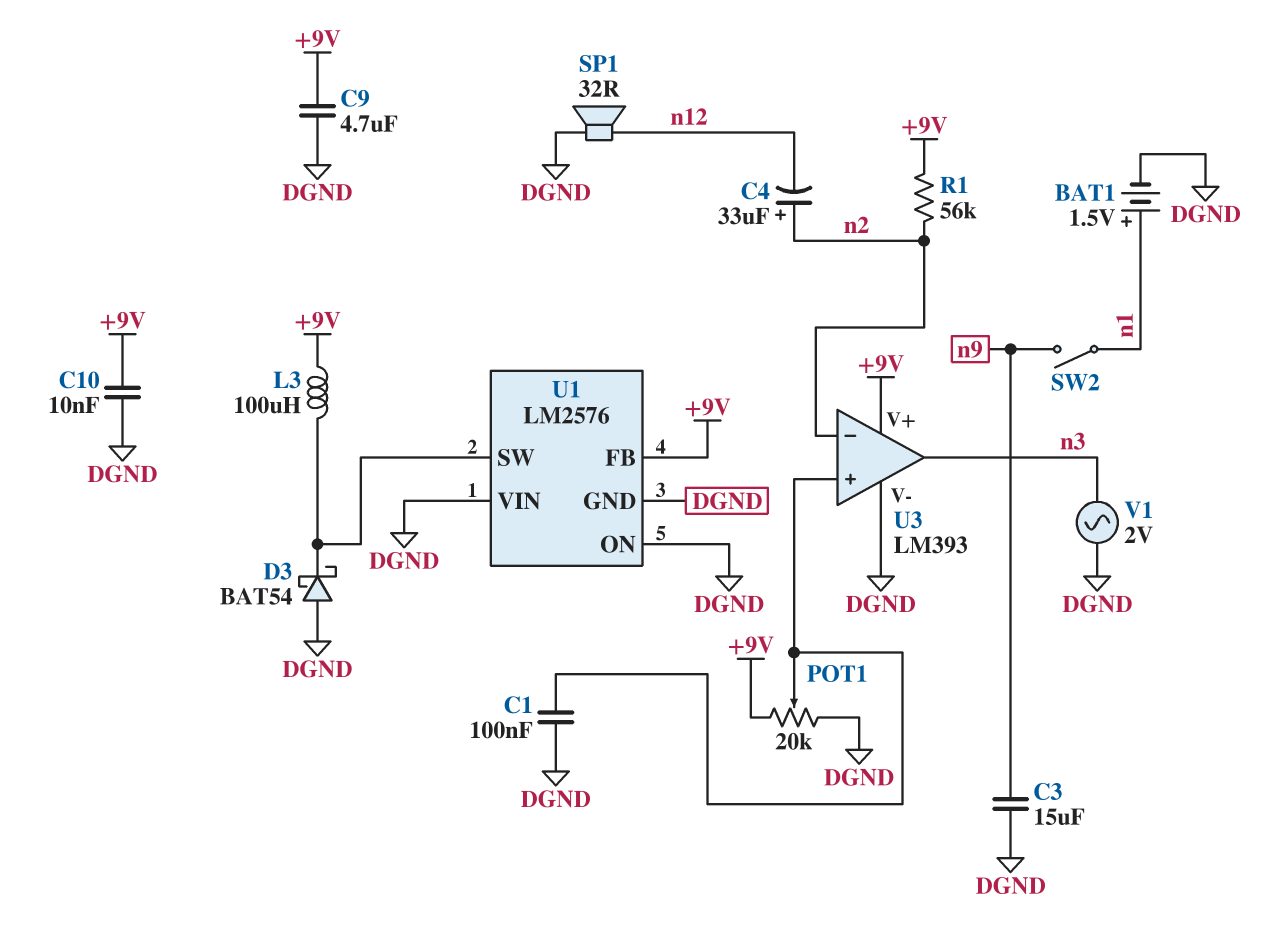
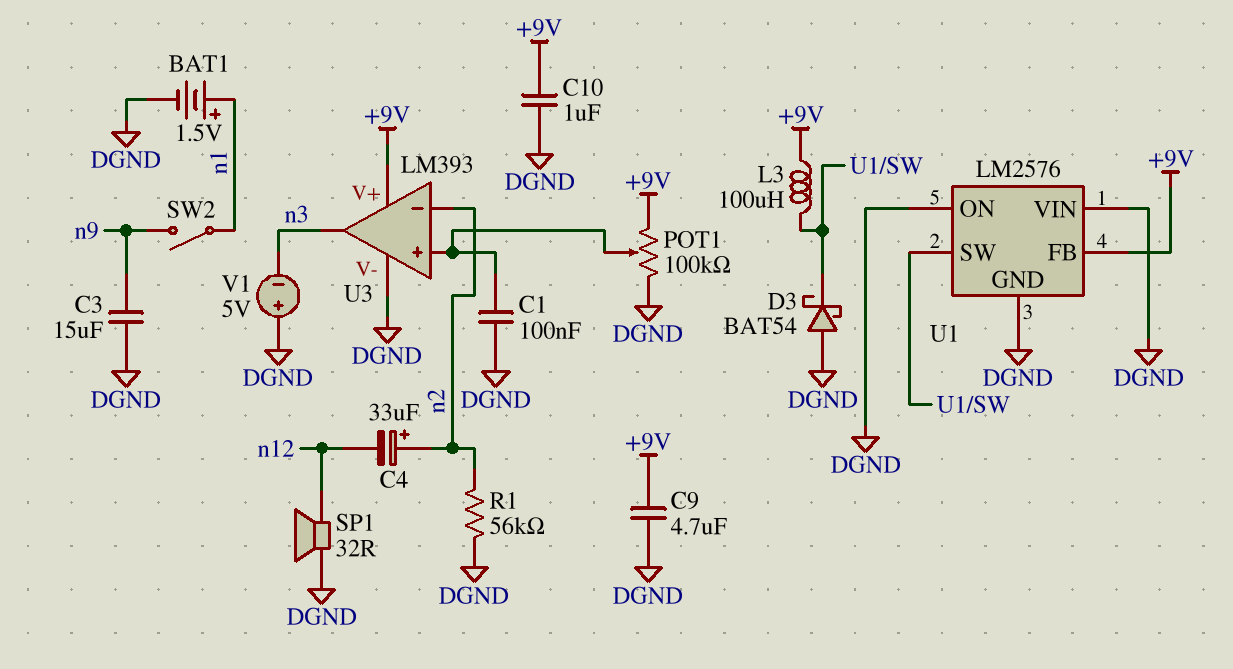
C10: 10nF (+9V, DGND) -> 1uF (+9V, DGND)
POT1: 20k (+9V, DGND, wiper U3/in+) -> 100k (+9V, DGND, wiper U3/in+)
R1: 56k (+9V, n2) -> 56k (DGND, n2)
V1: AC 2V (DGND, n3) -> 5V (plus DGND, minus n3)

